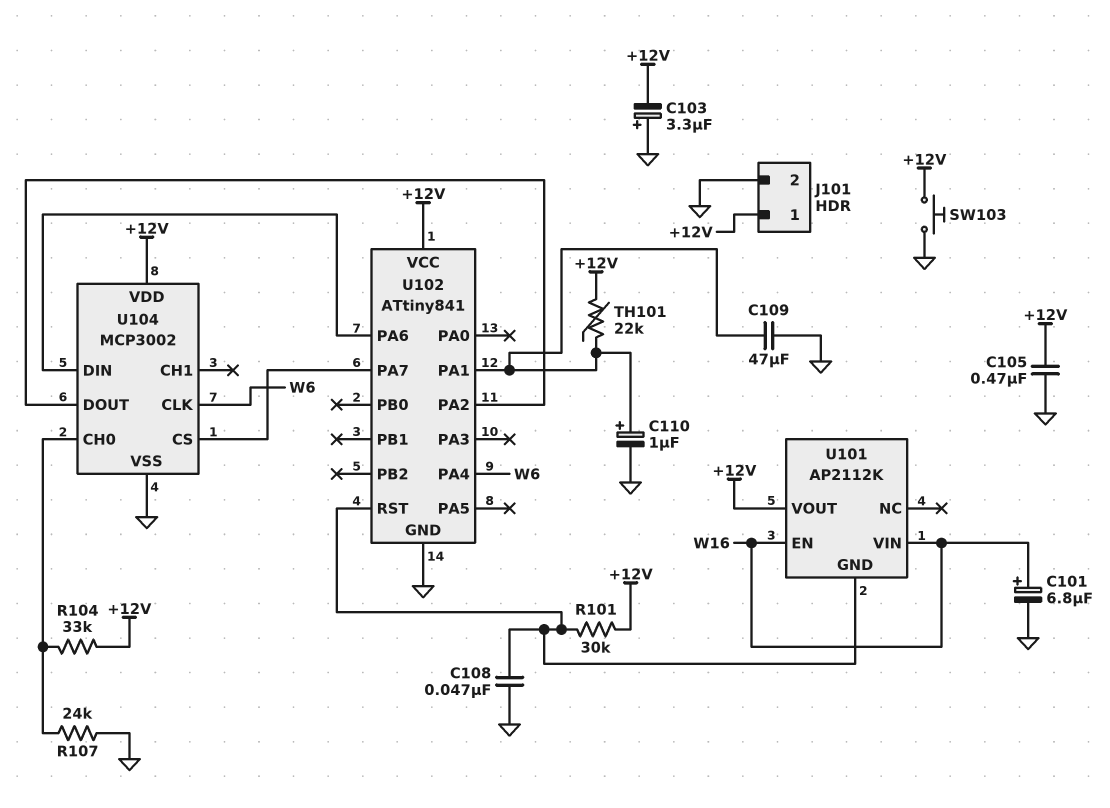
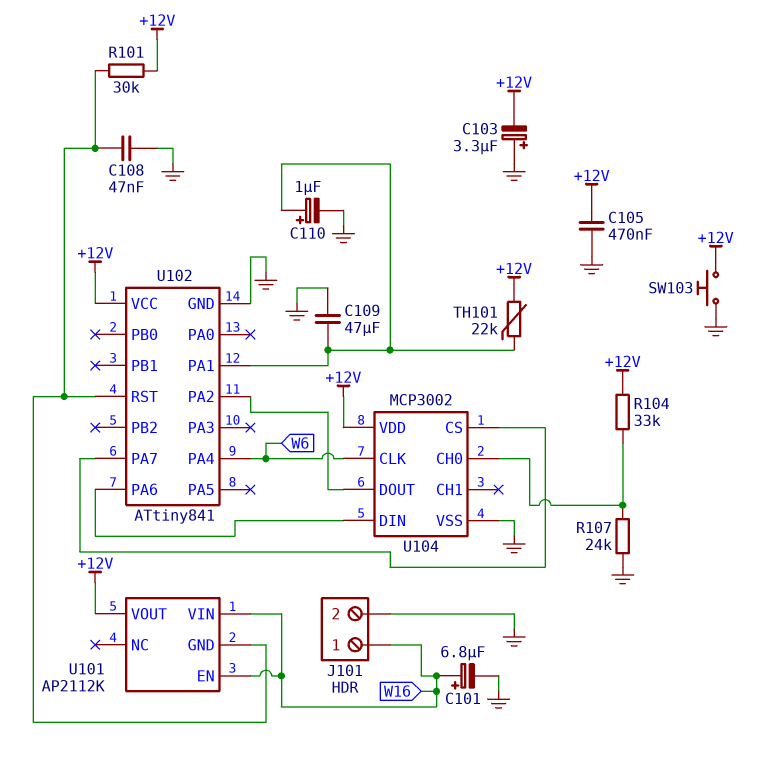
J101 pin 1: +12V -> W16

